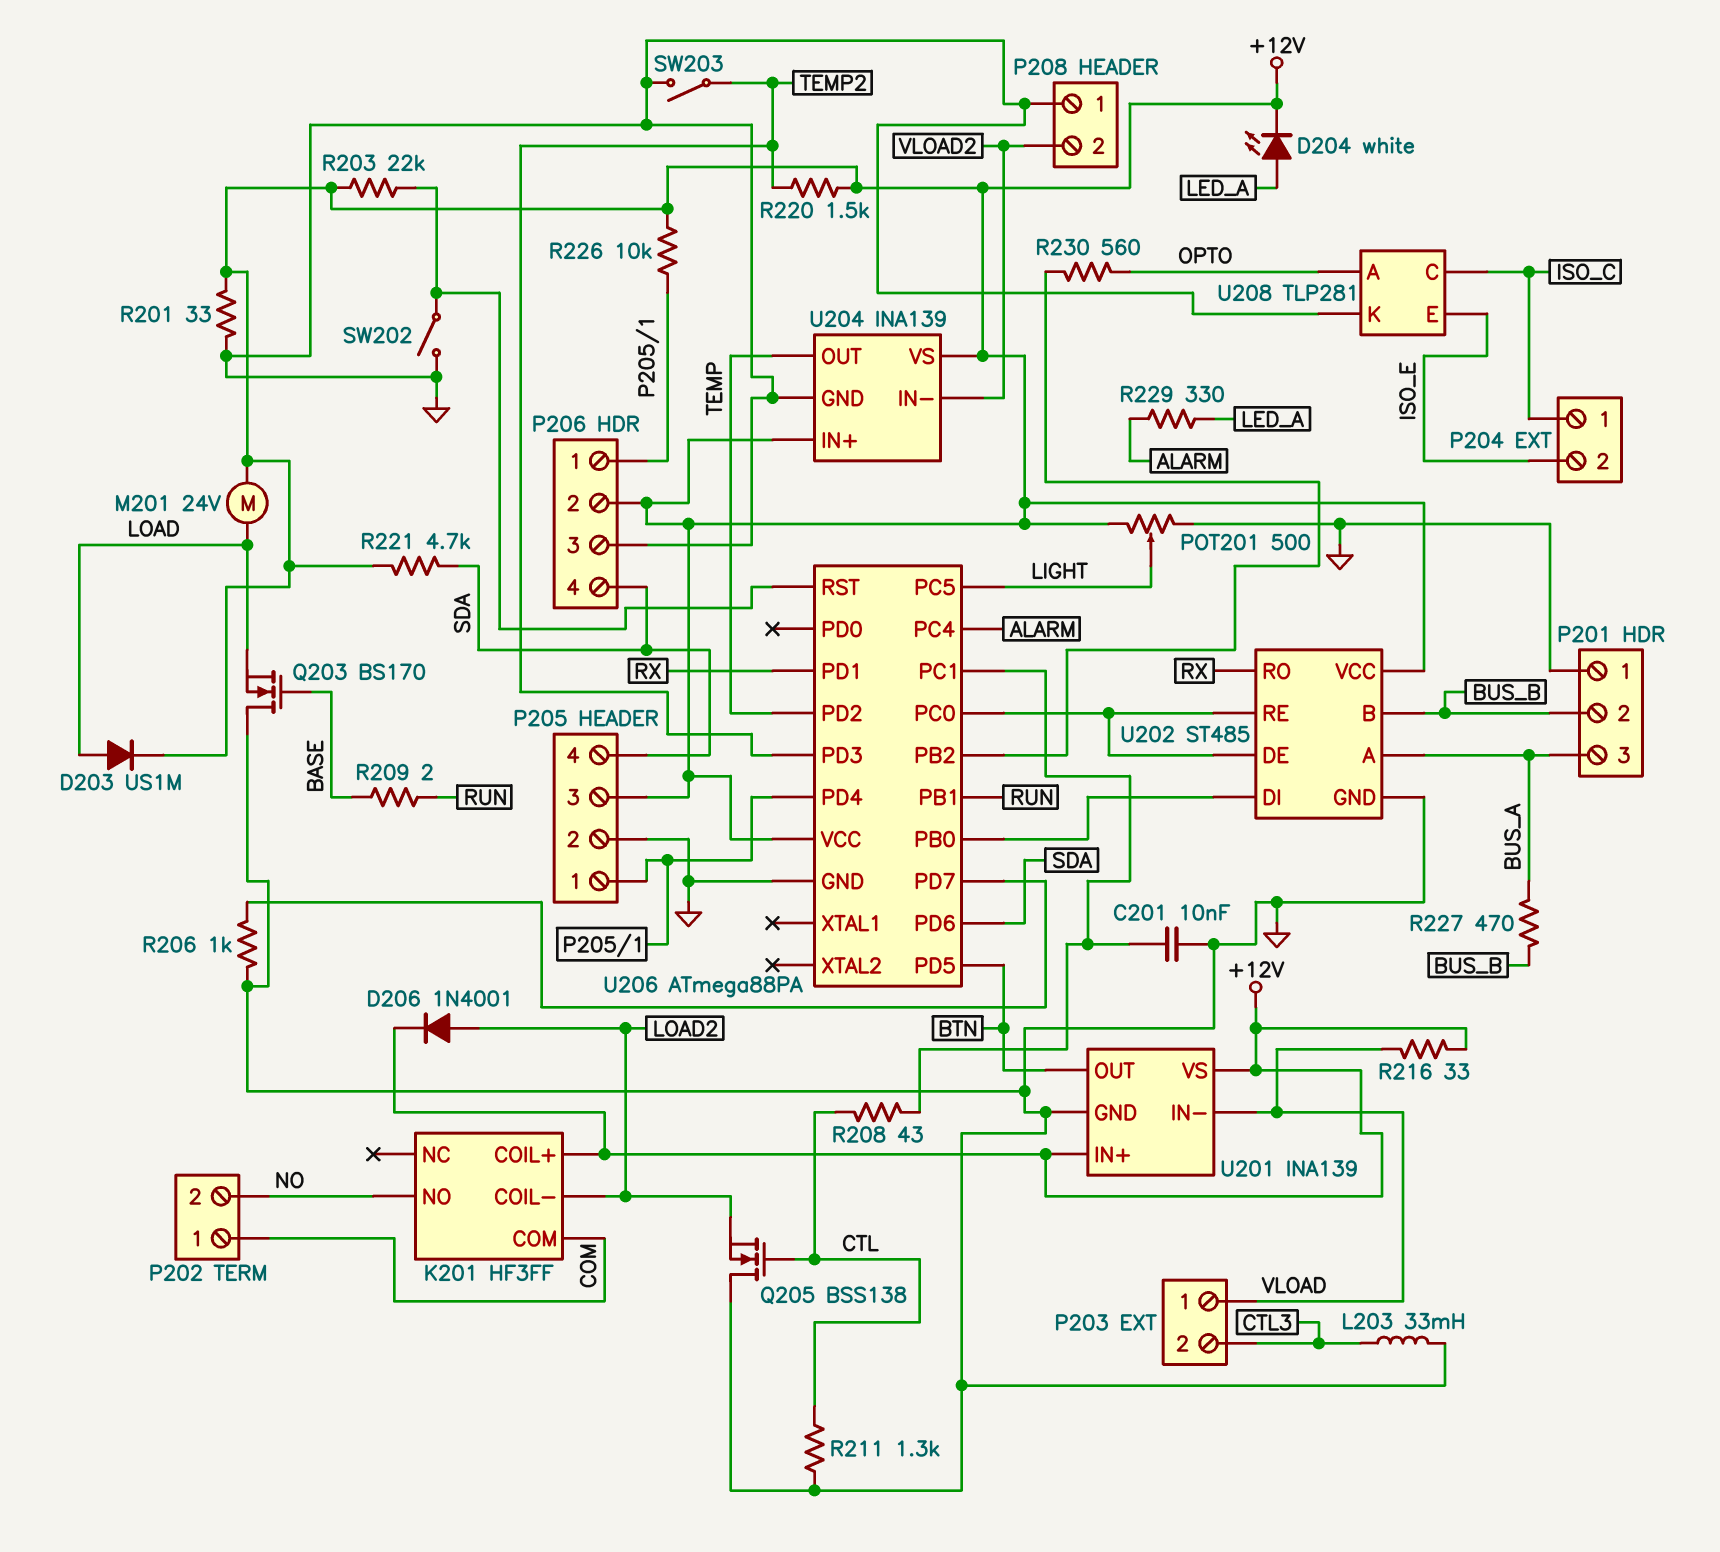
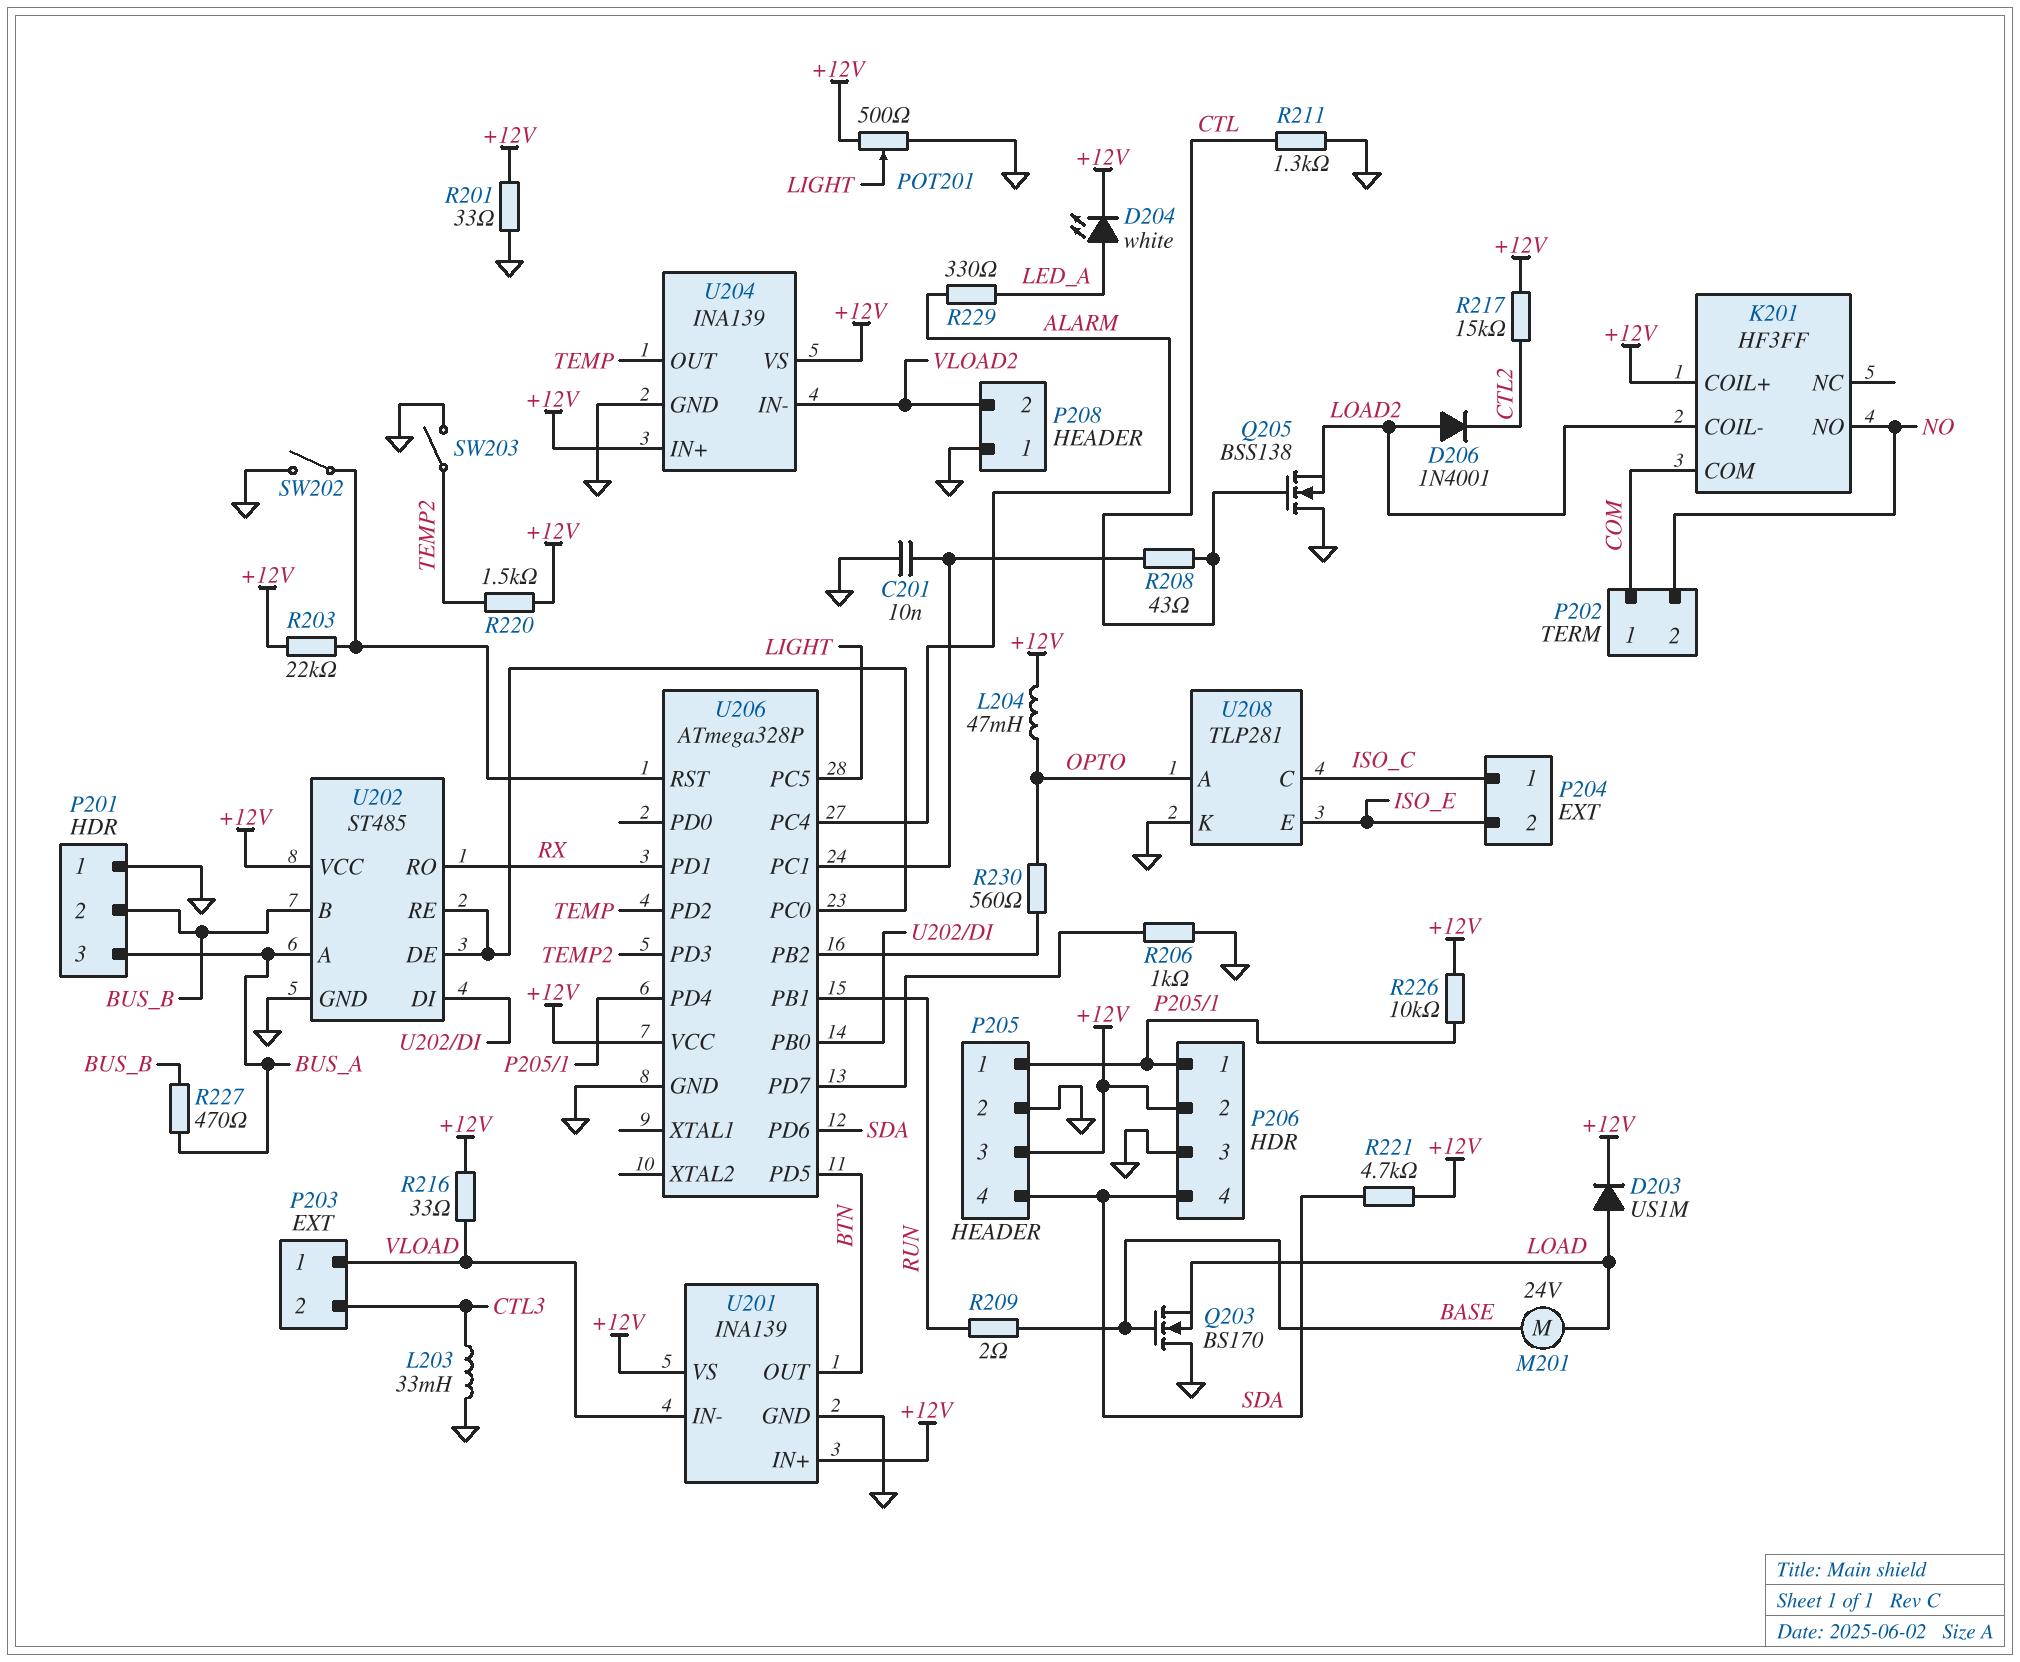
D206: diode 1N4001 (A LOAD2, K +12V) -> diode 1N4001 (A LOAD2, K CTL2)
L204: none -> 47mH (+12V, OPTO)
M201: motor 24V (+12V, LOAD) -> motor 24V (BASE, LOAD)
R217: none -> 15k (+12V, CTL2)
U206: ATmega88PA -> ATmega328P

